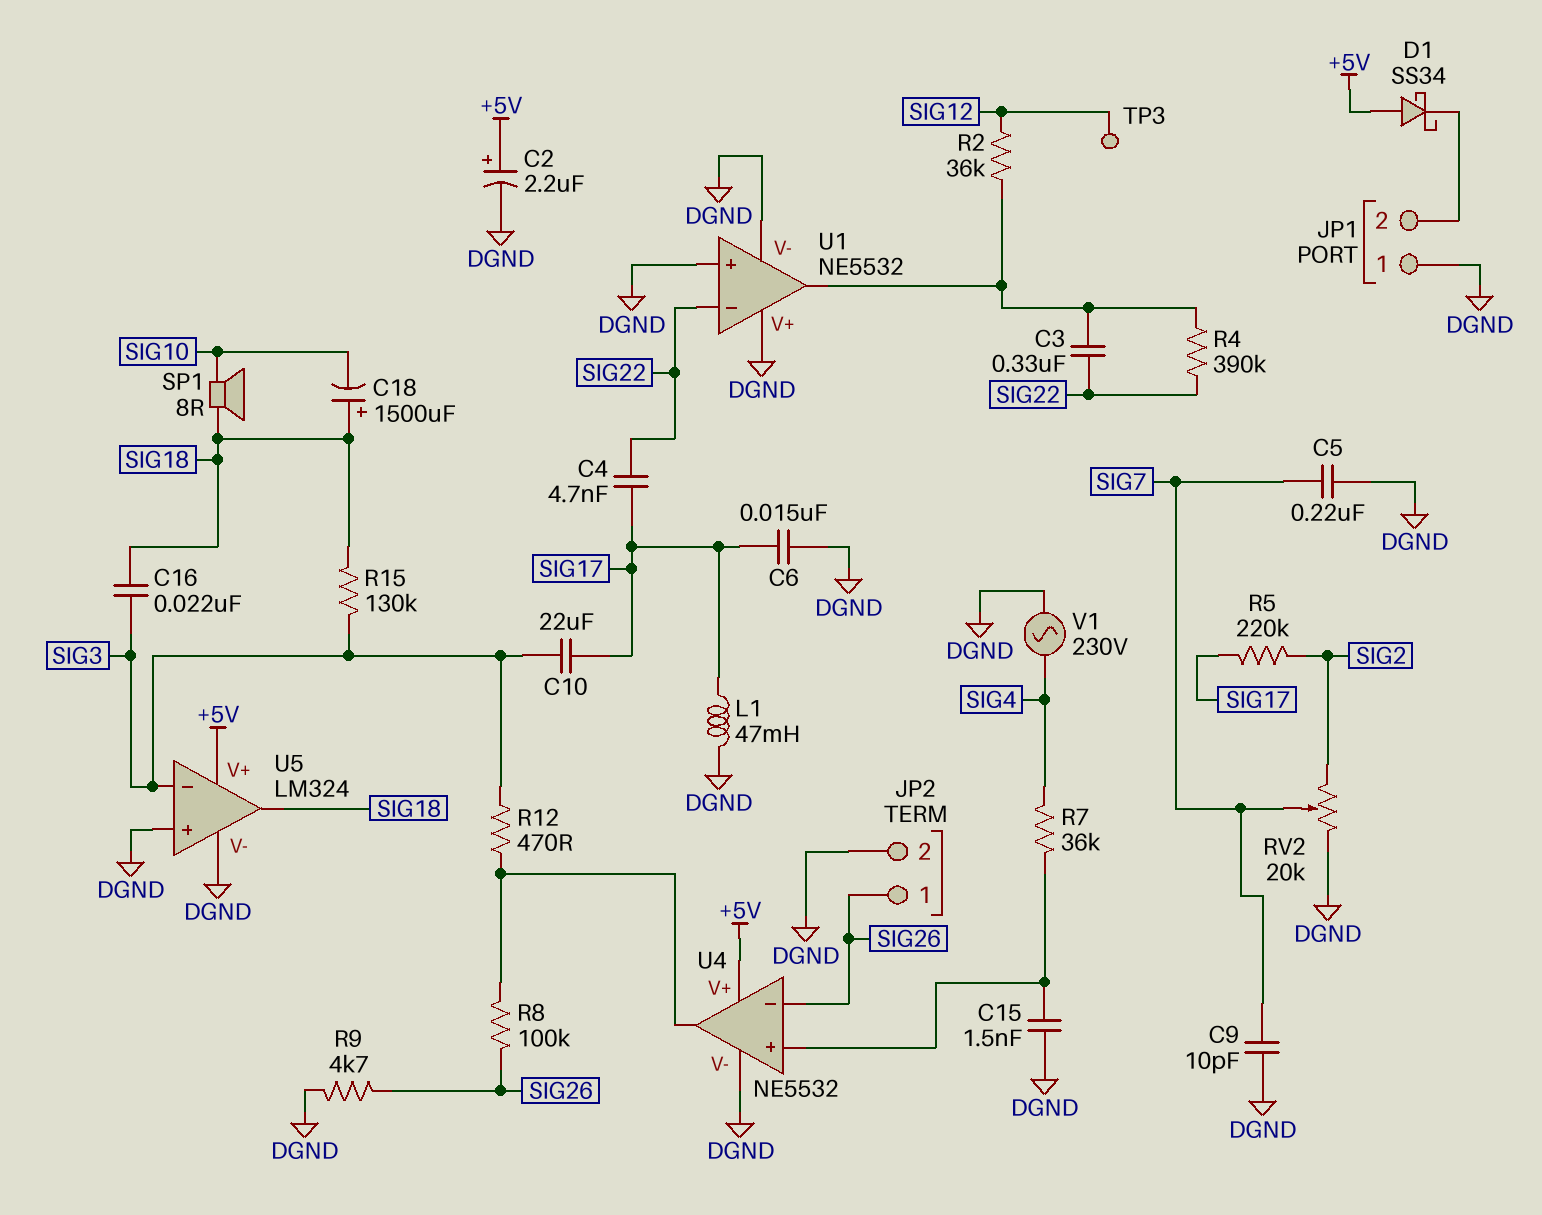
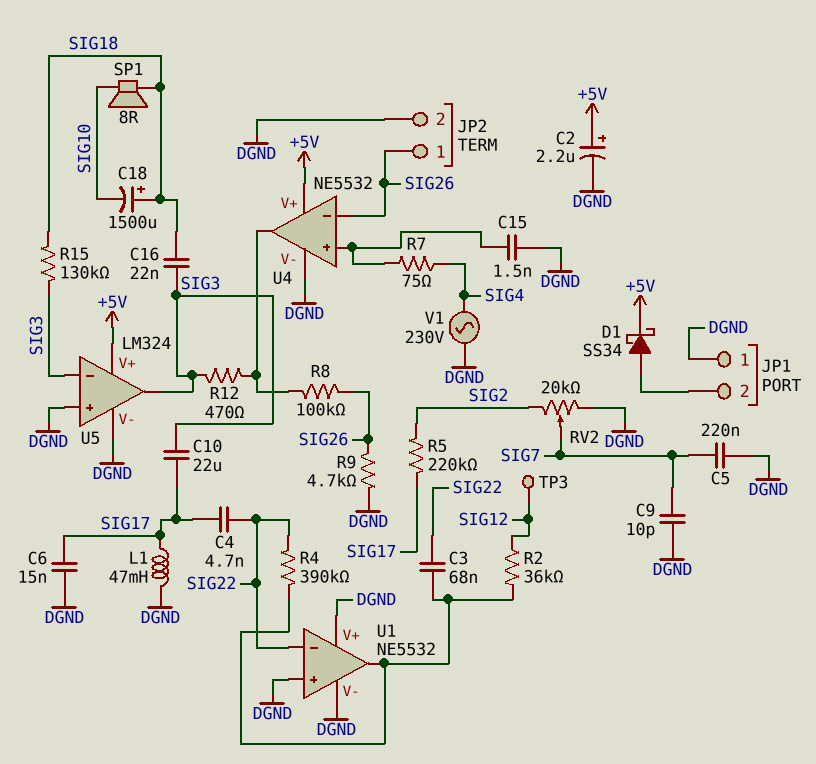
C3: 330nF (SIG22, U1/out) -> 68nF (SIG22, U1/out)
D1: schottky SS34 (A +5V, K JP1/2) -> schottky SS34 (A JP1/2, K +5V)
R7: 36k (SIG4, U4/in+) -> 75 (SIG4, U4/in+)
U5 pin out: SIG18 -> SIG3

